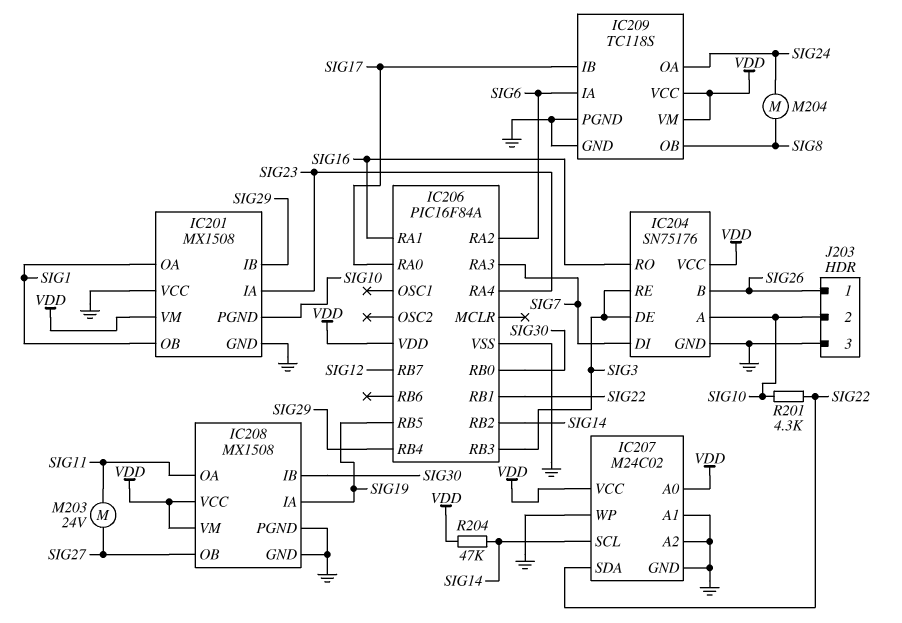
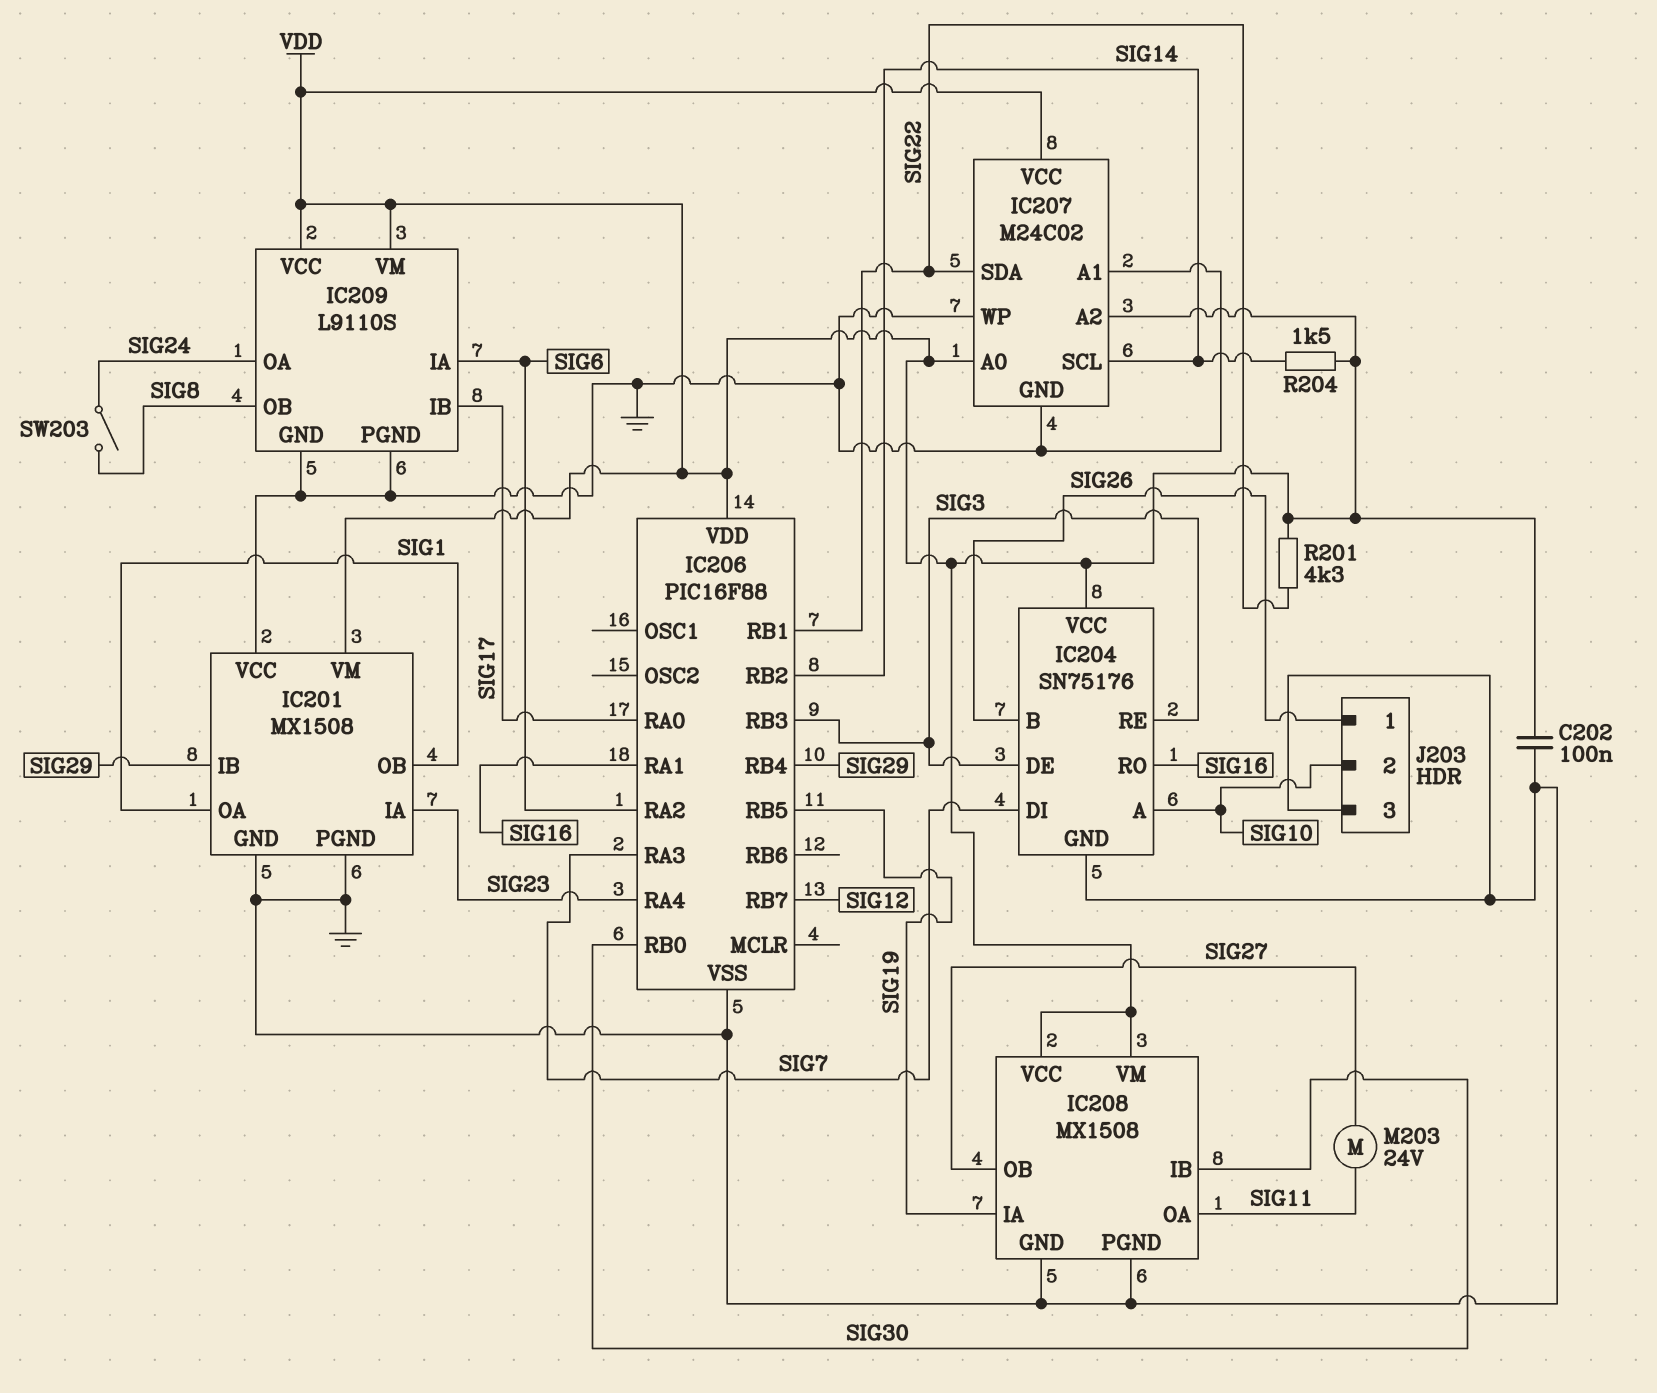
C202: none -> 100nF (GND, VDD)
IC201 pin PGND: SIG10 -> GND
IC206: PIC16F84A -> PIC16F88
IC207 pin A2: GND -> VDD
IC209: TC118S -> L9110S
M204: motor (SIG8, SIG24) -> none
R201: 4.3k (SIG10, SIG22) -> 4.3k (SIG22, VDD)
R204: 47k (SIG14, VDD) -> 1.5k (SIG14, VDD)
SW203: none -> switch (SIG8, SIG24)

